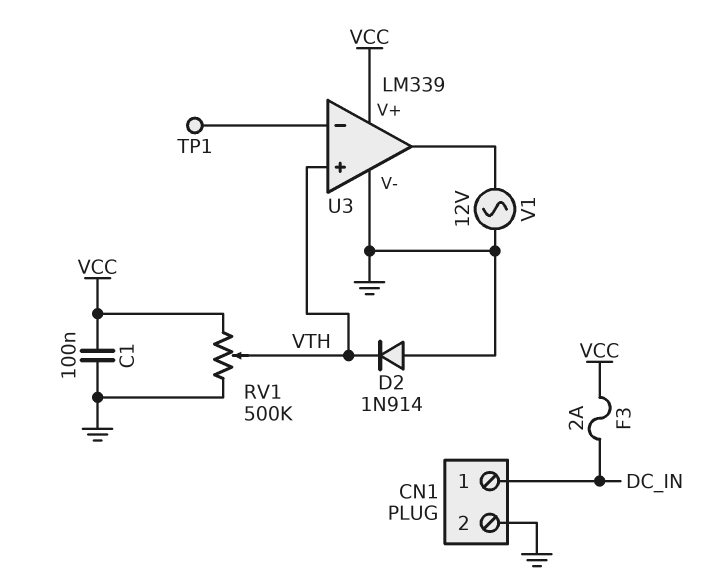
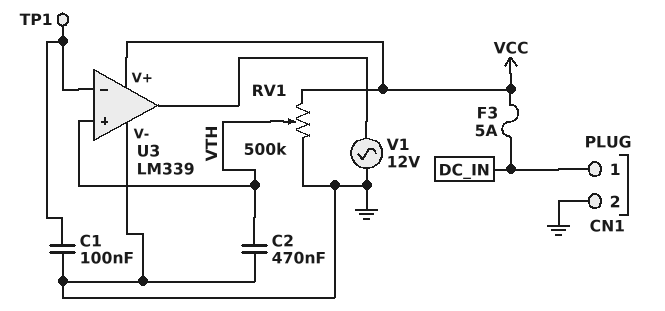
C1: 100nF (GND, VCC) -> 100nF (GND, U3/in-)
C2: none -> 470nF (GND, VTH)
D2: diode 1N914 (A GND, K VTH) -> none
F3: 2A (DC_IN, VCC) -> 5A (DC_IN, VCC)

